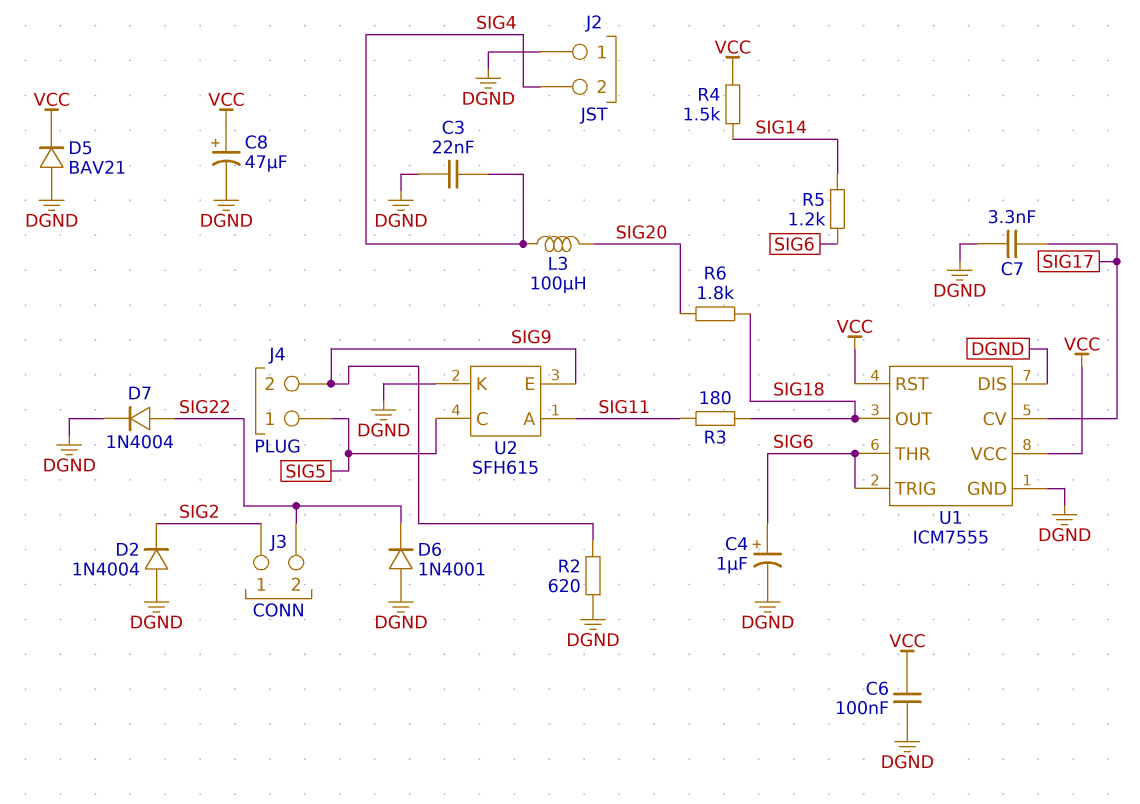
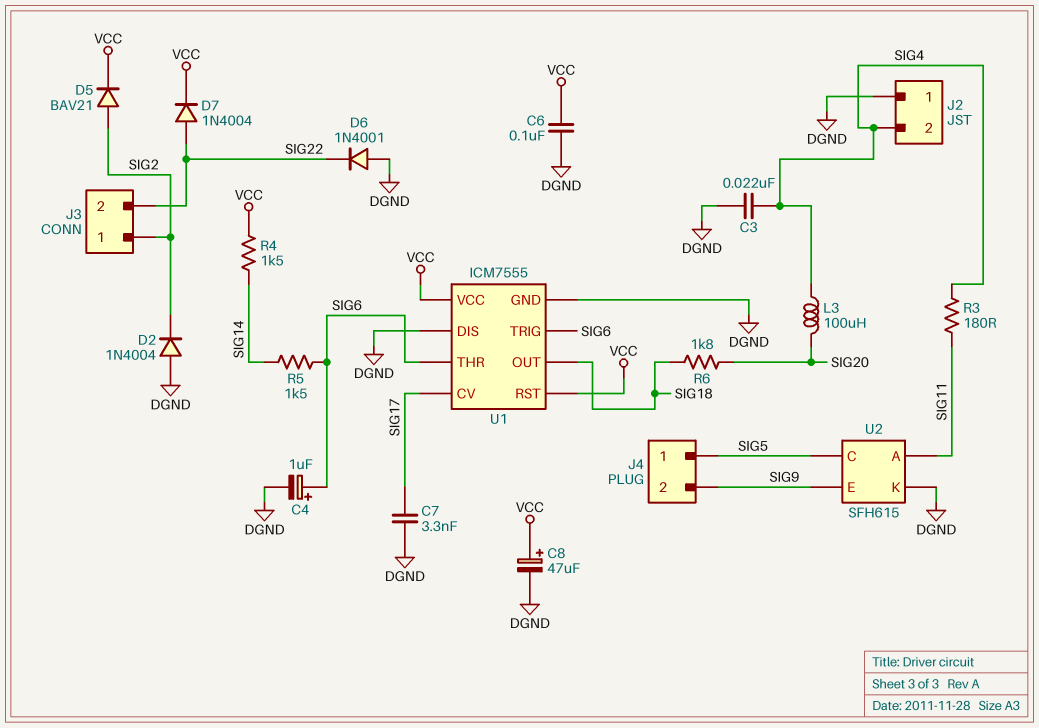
D5: diode BAV21 (A DGND, K VCC) -> diode BAV21 (A SIG2, K VCC)
D7: diode 1N4004 (A SIG22, K DGND) -> diode 1N4004 (A SIG22, K VCC)
R2: 620 (DGND, SIG9) -> none
R3: 180 (SIG11, SIG18) -> 180 (SIG4, SIG11)
R5: 1.2k (SIG6, SIG14) -> 1.5k (SIG6, SIG14)

